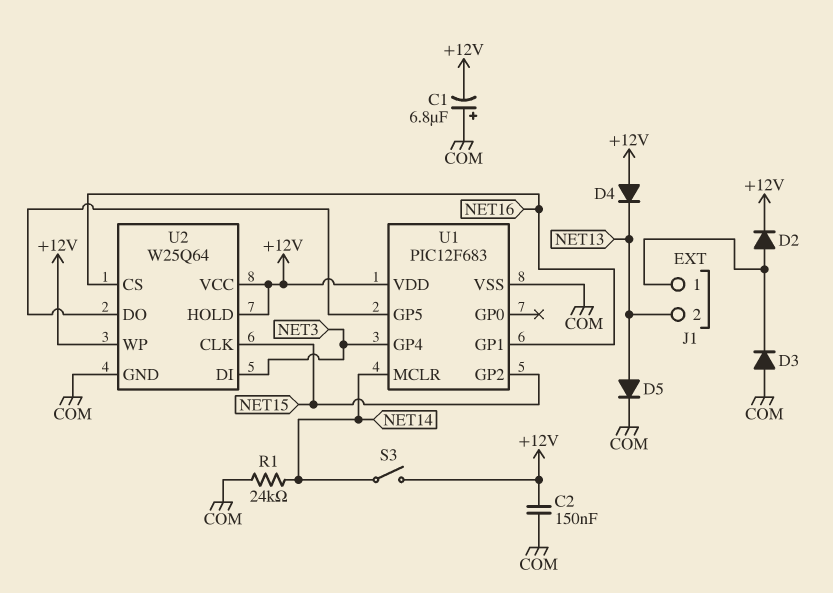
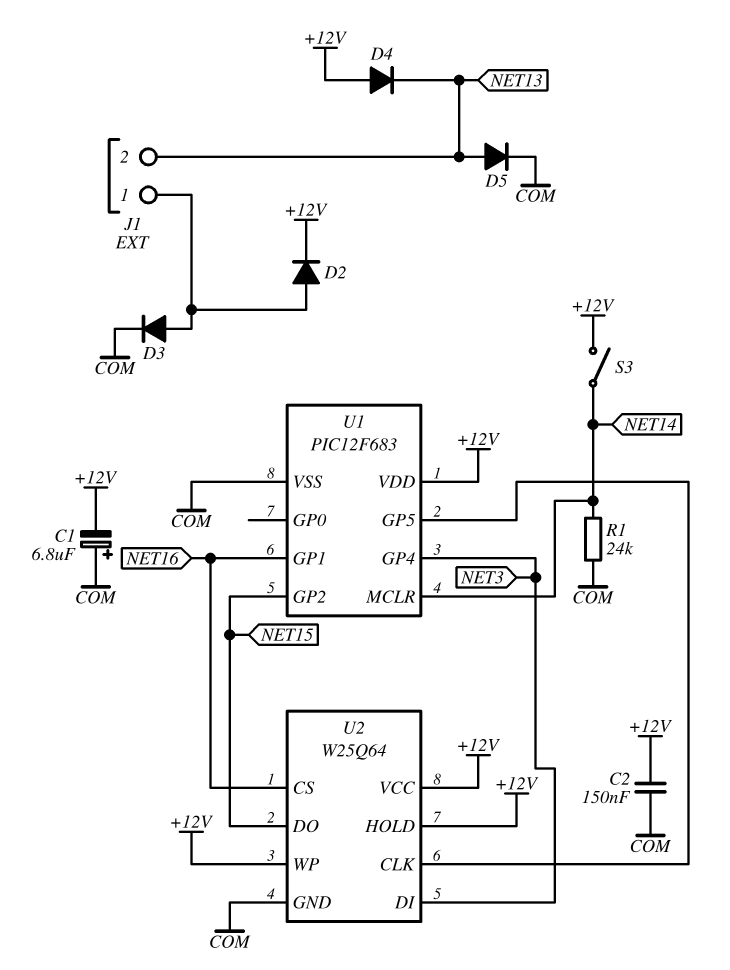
D3: diode (A COM, K J1/1) -> diode (A J1/1, K COM)
U2 pin CLK: NET15 -> U1/GP5
U2 pin DO: U1/GP5 -> NET15

